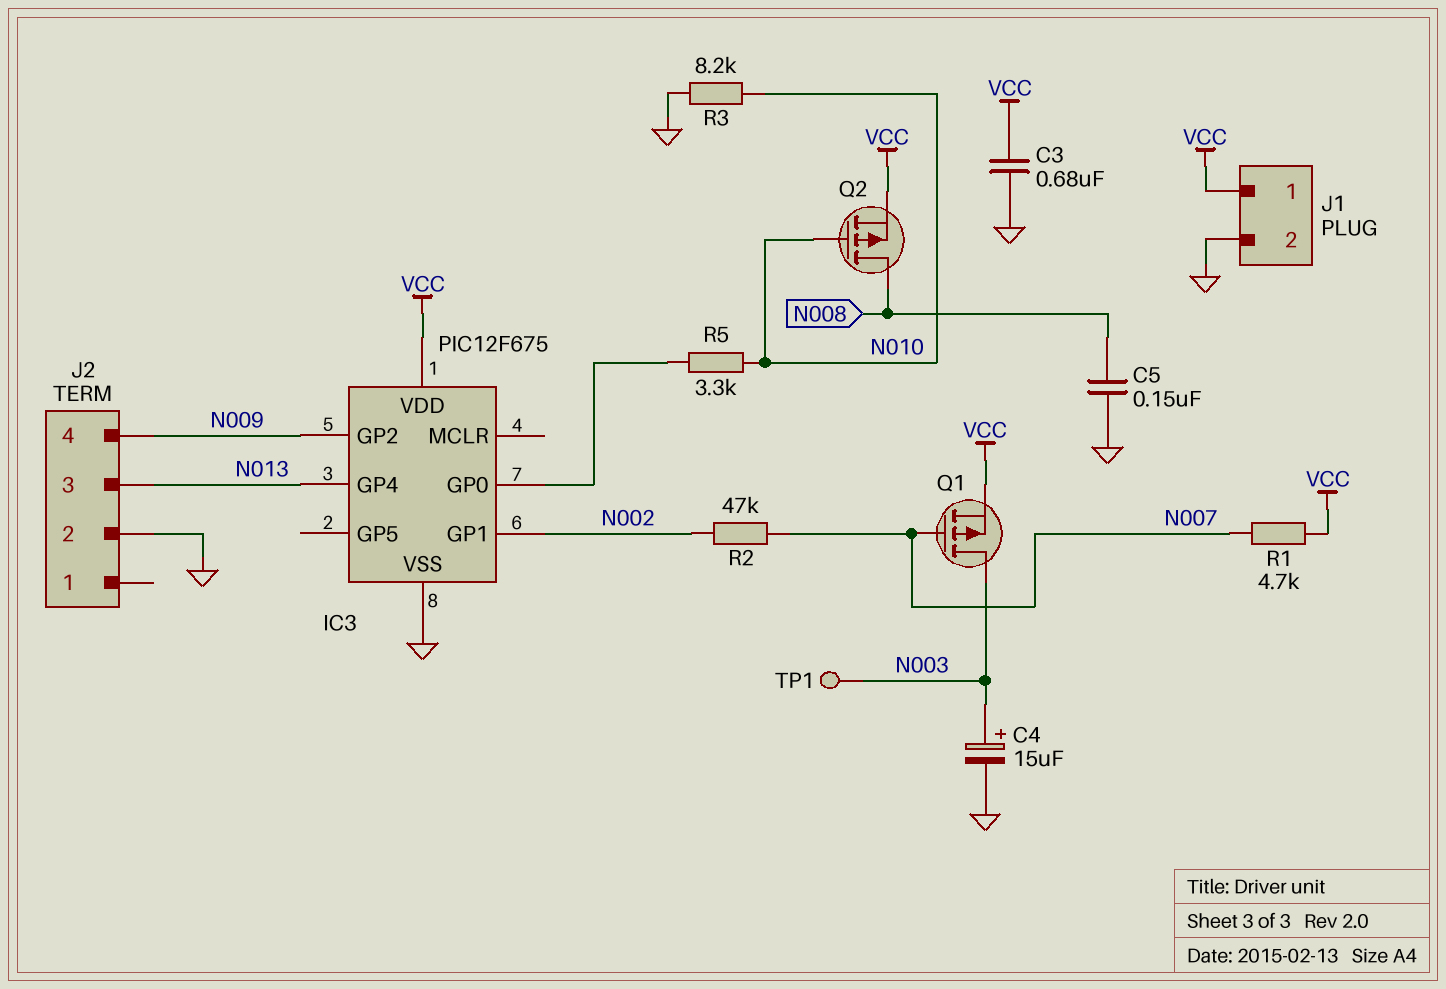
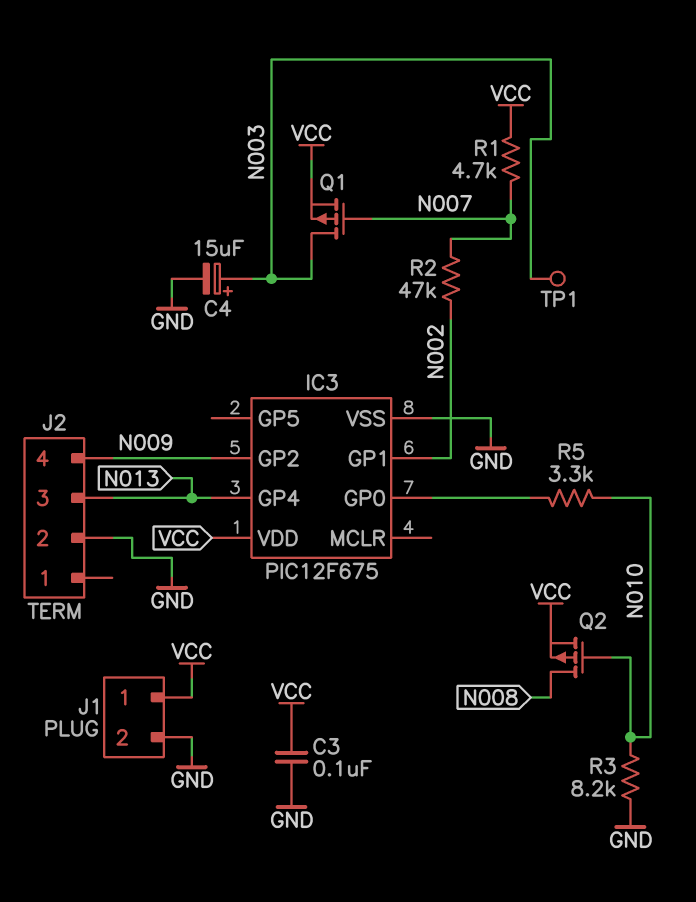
C3: 680nF (GND, VCC) -> 100nF (GND, VCC)
C5: 150nF (GND, N008) -> none

